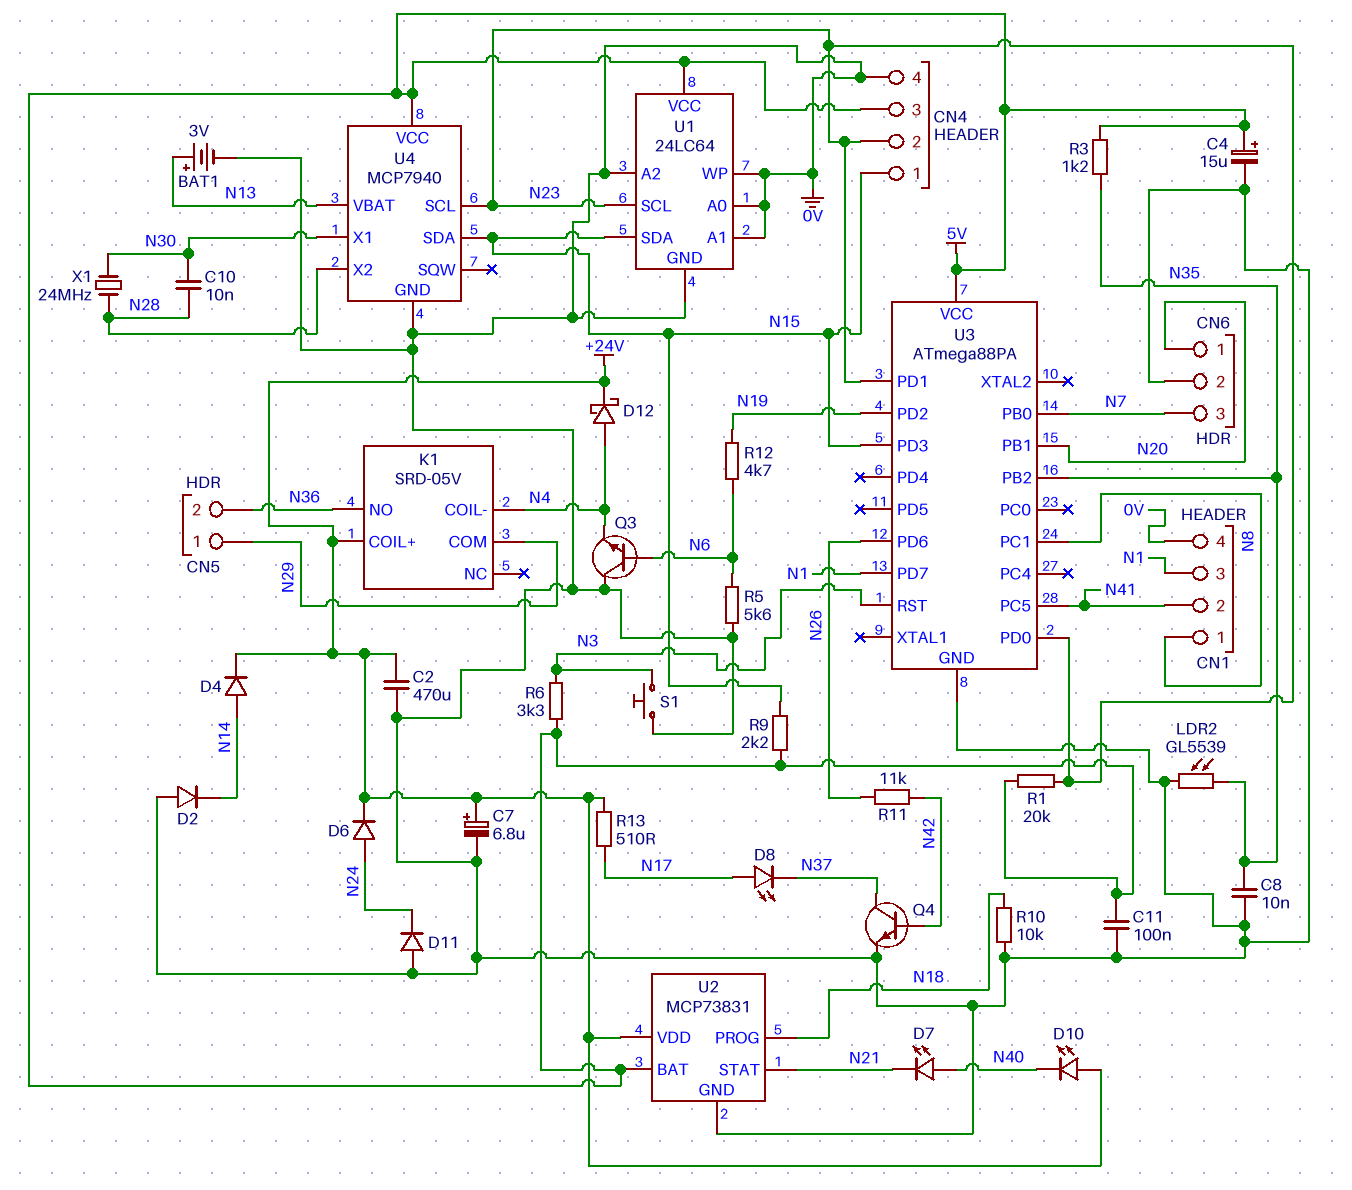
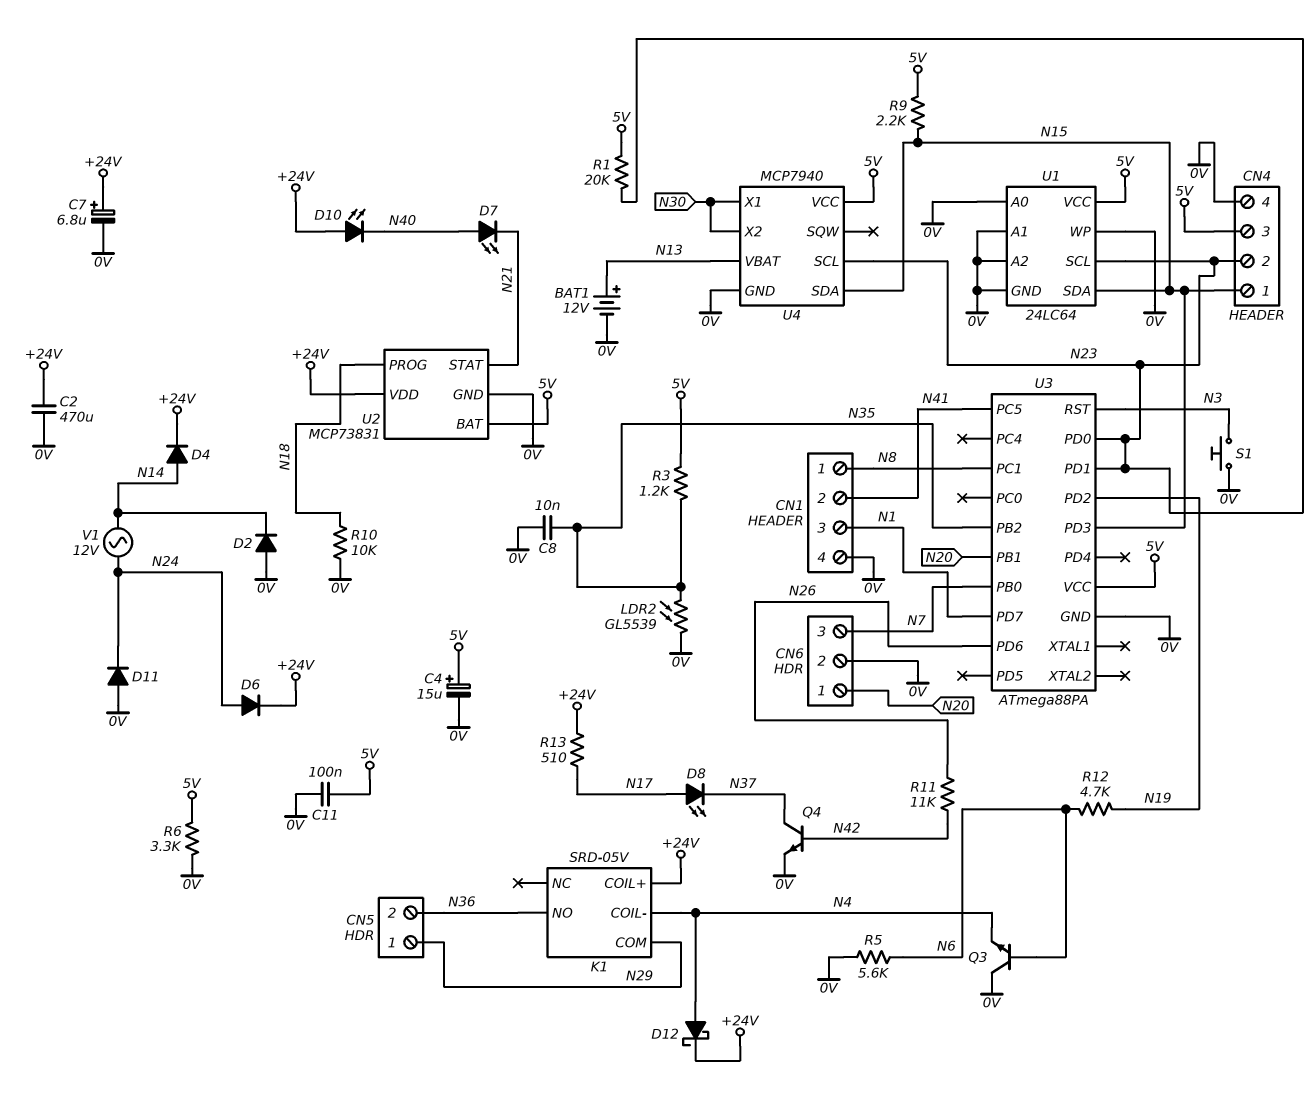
BAT1: 3V (plus N13, minus 0V) -> 12V (plus N13, minus 0V)
C10: 10nF (N28, N30) -> none
R6: 3.3k (5V, N3) -> 3.3k (0V, 5V)
U4 pin X2: N28 -> N30
V1: none -> AC 12V (N14, N24)
X1: 24MHz (N28, N30) -> none

